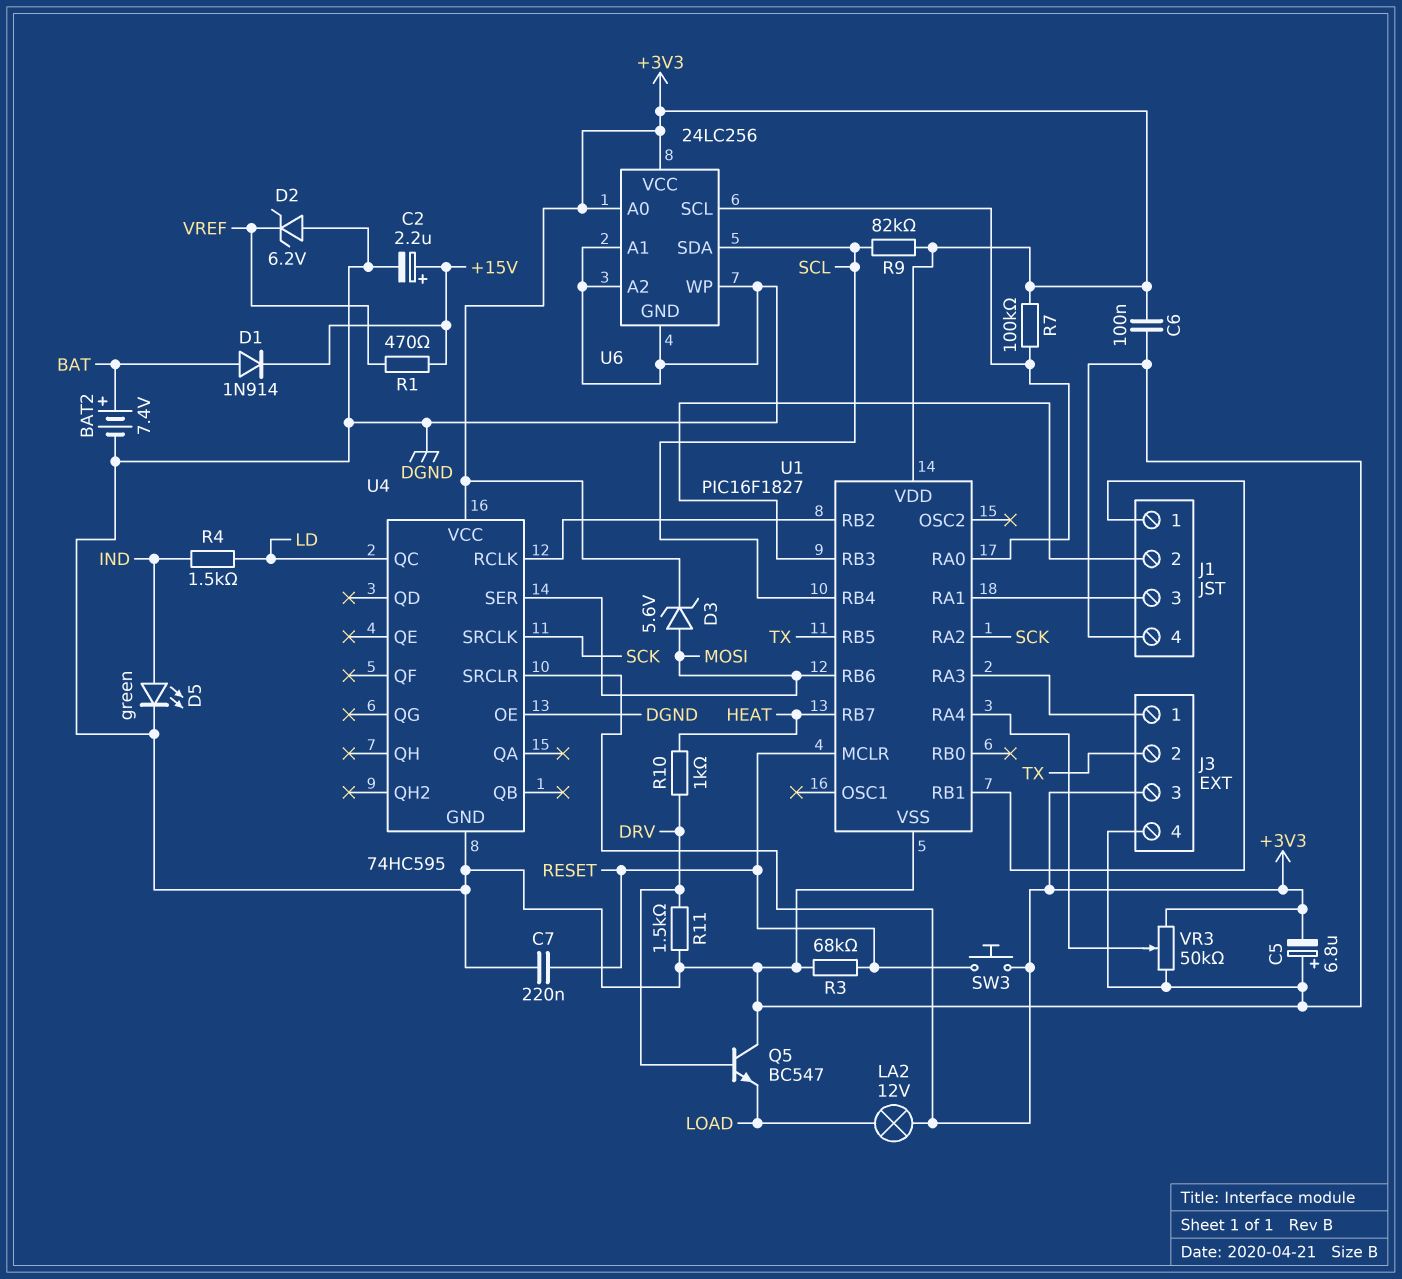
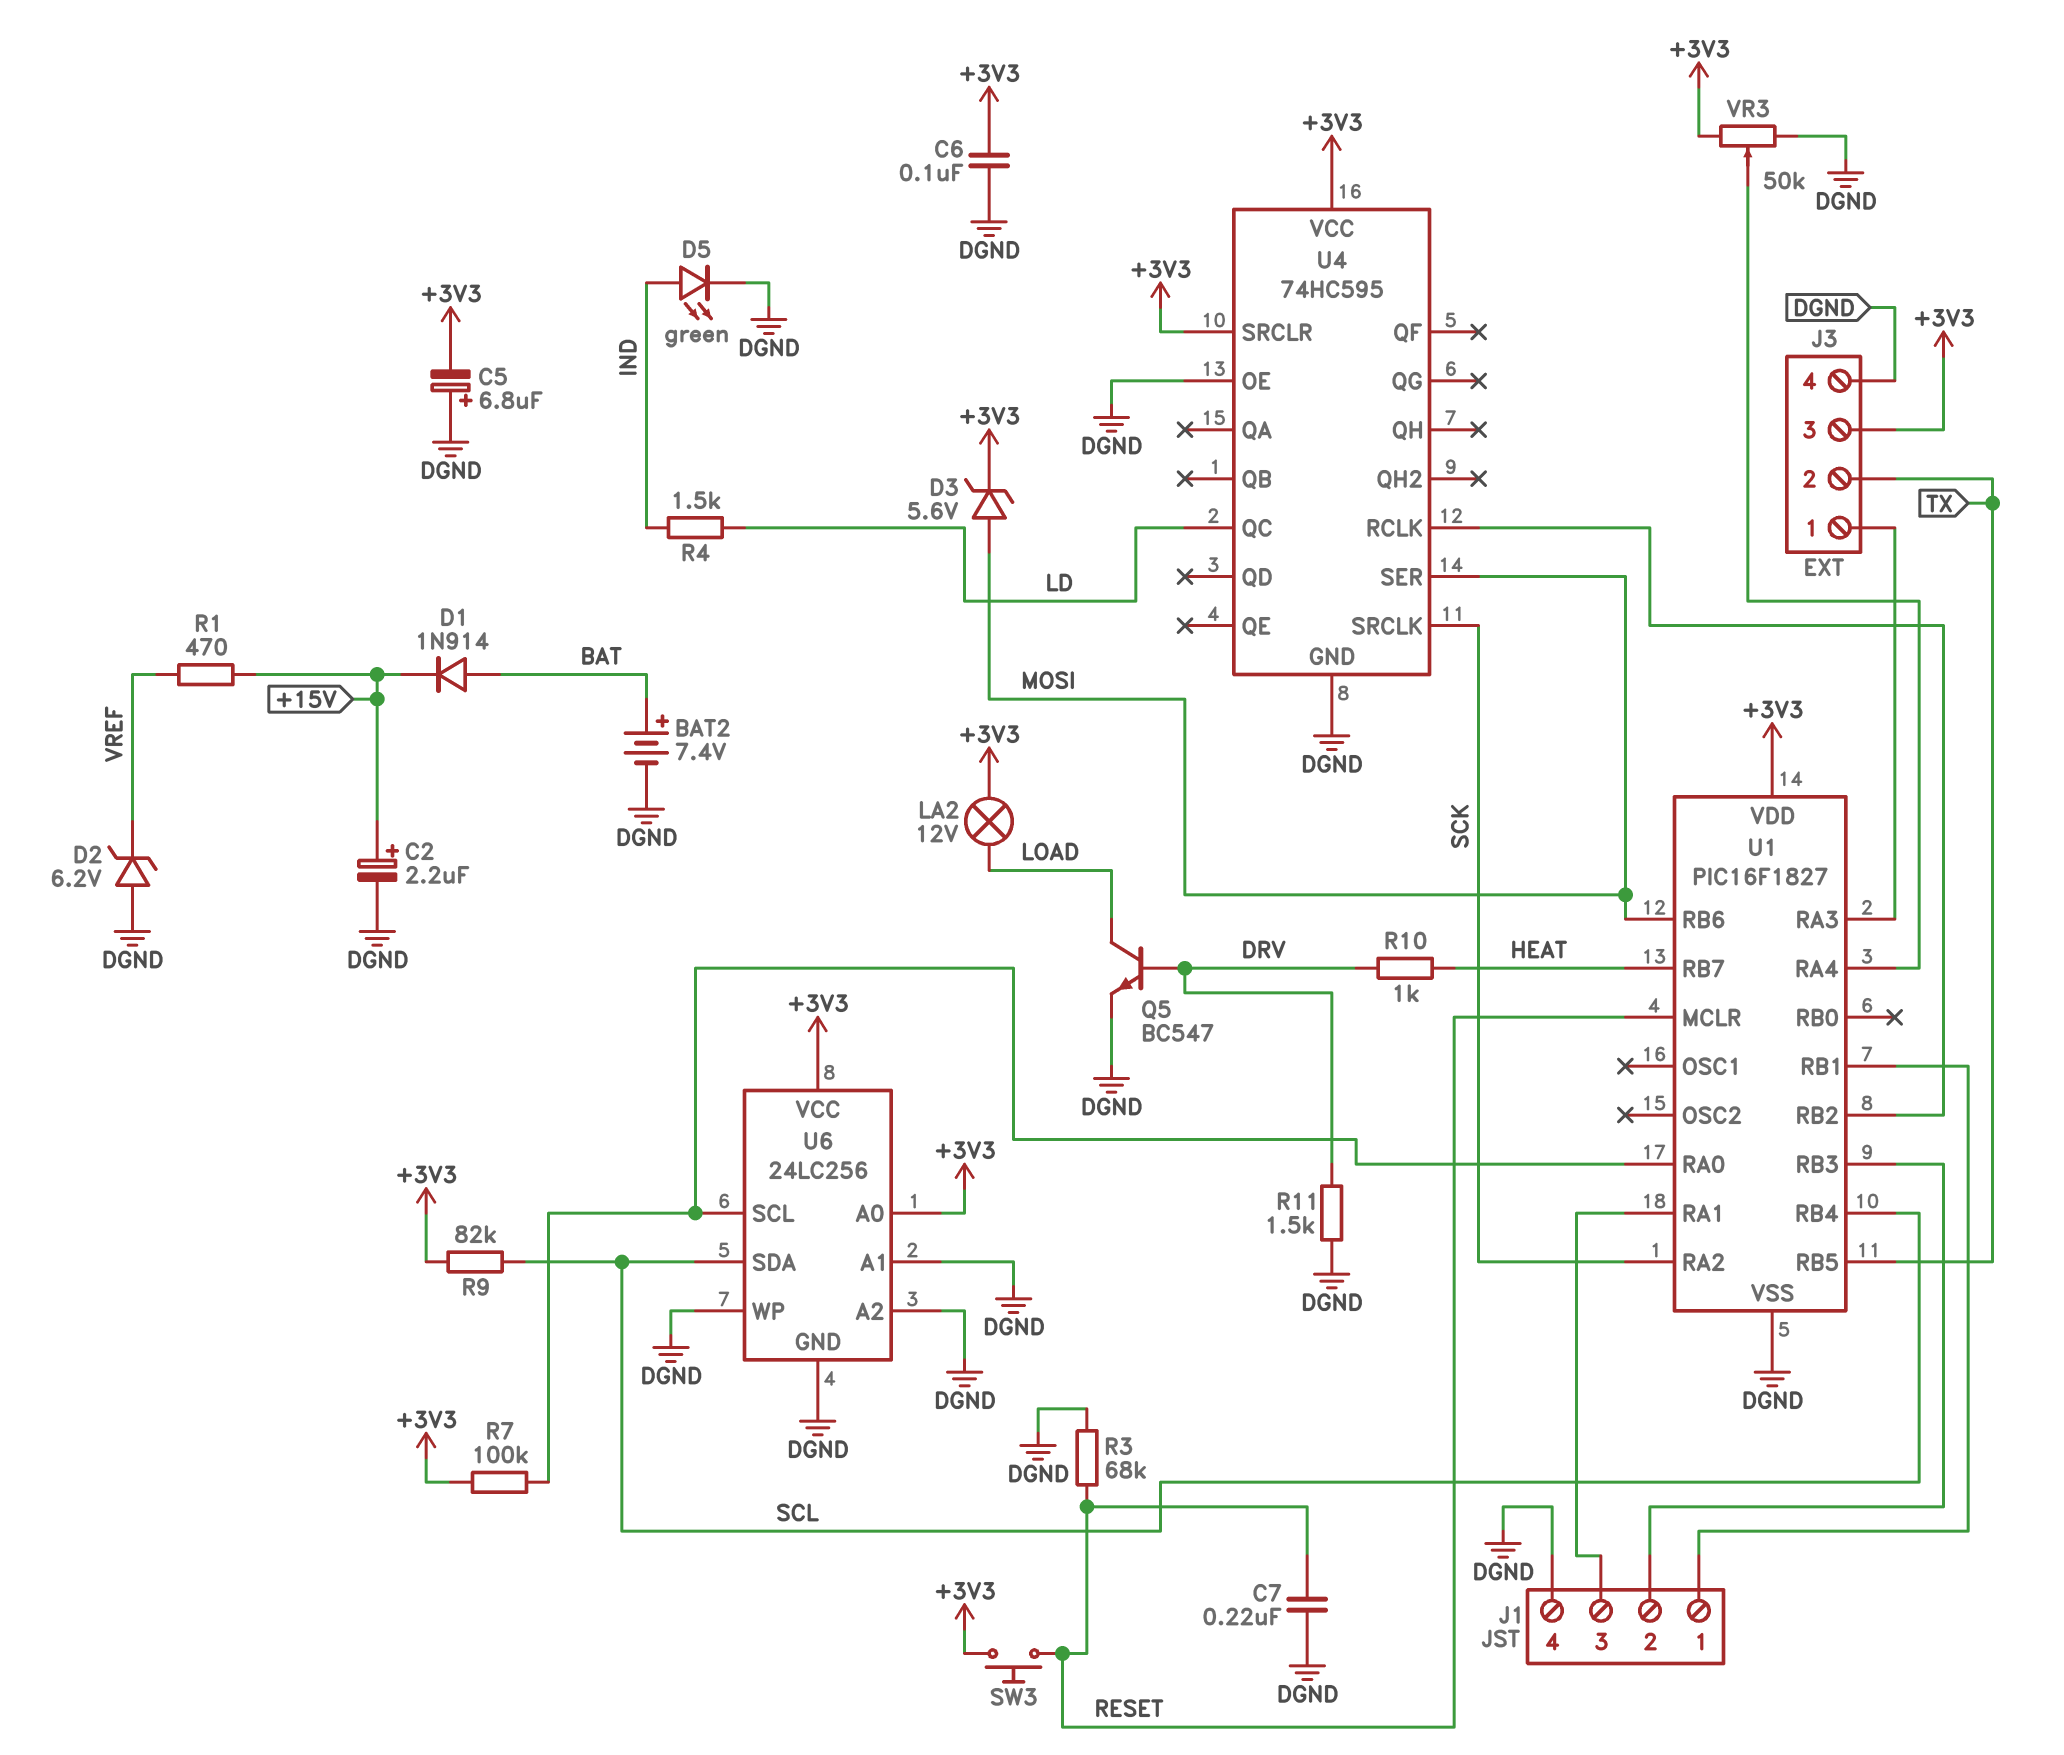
Q5: NPN BC547 (B DRV, C DGND, E LOAD) -> NPN BC547 (B DRV, C LOAD, E DGND)

